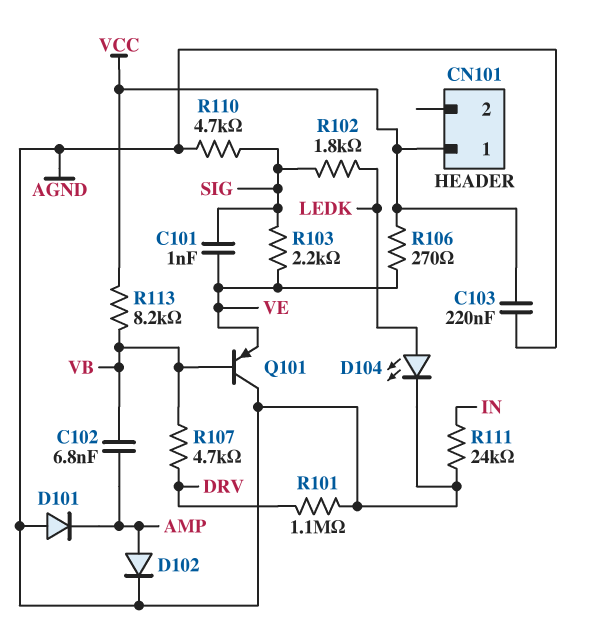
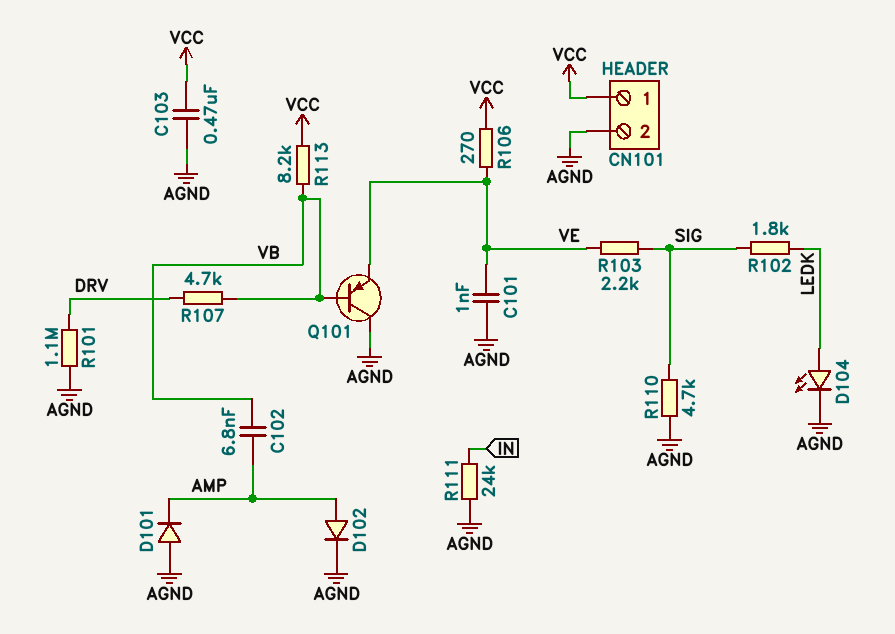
C101: 1nF (SIG, VE) -> 1nF (AGND, VE)
C103: 220nF (AGND, VCC) -> 470nF (AGND, VCC)
CN101 pin 2: none -> AGND

